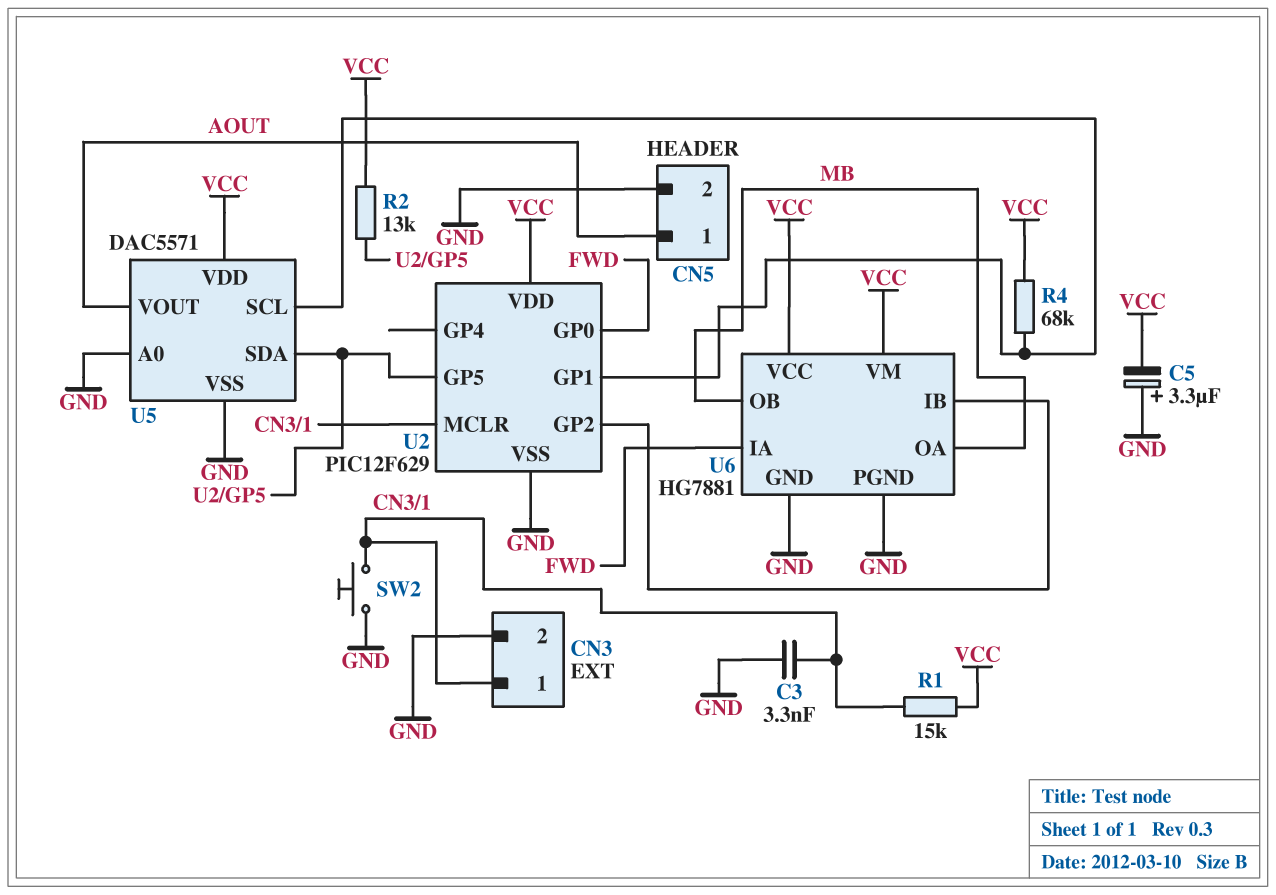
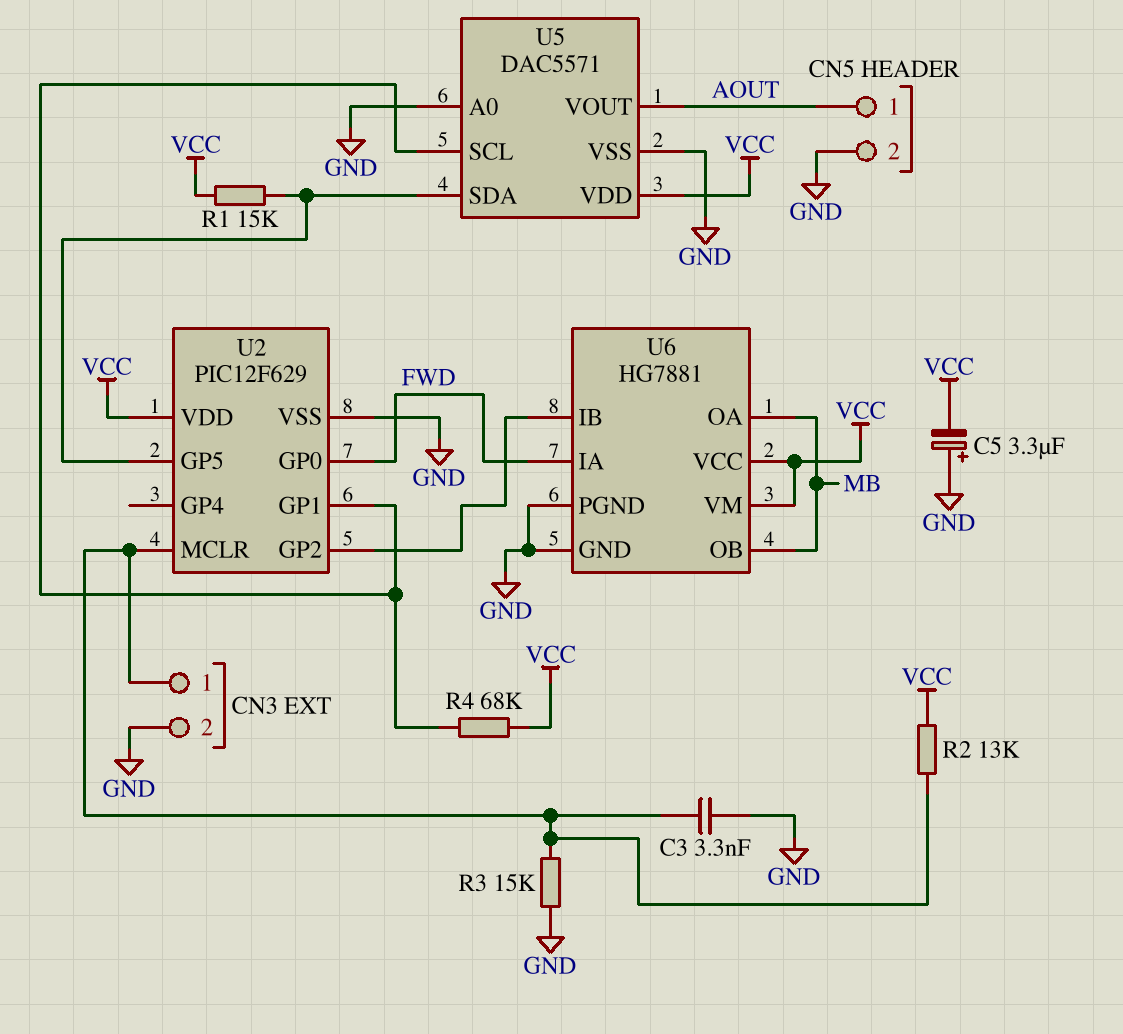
R1: 15k (CN3/1, VCC) -> 15k (U2/GP5, VCC)
R2: 13k (U2/GP5, VCC) -> 13k (CN3/1, VCC)
R3: none -> 15k (CN3/1, GND)
SW2: button (CN3/1, GND) -> none

